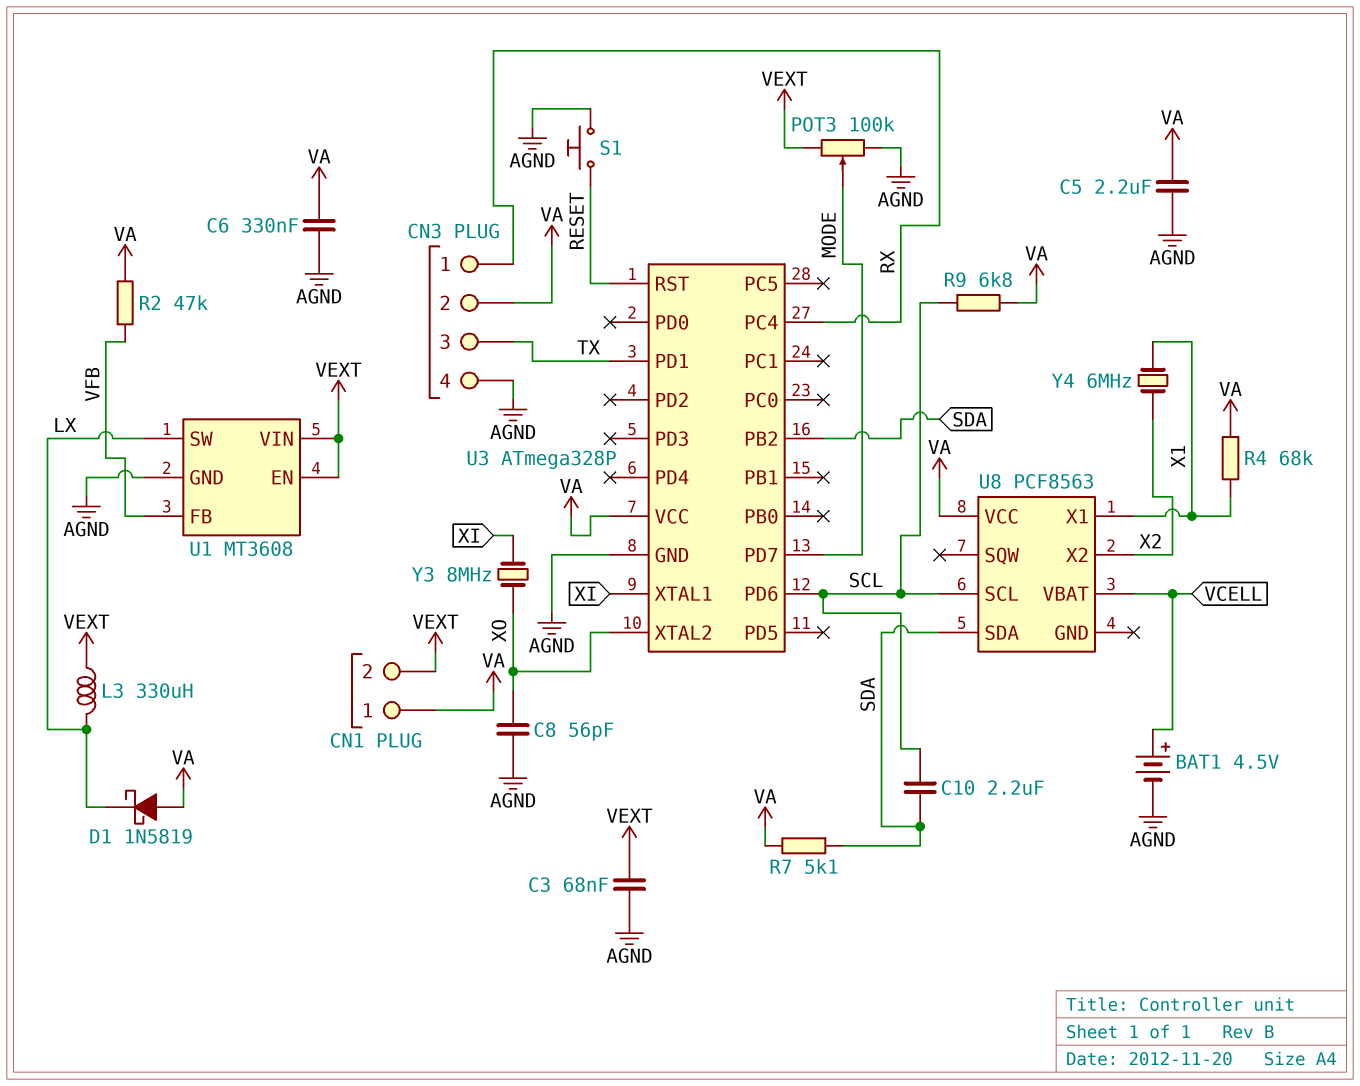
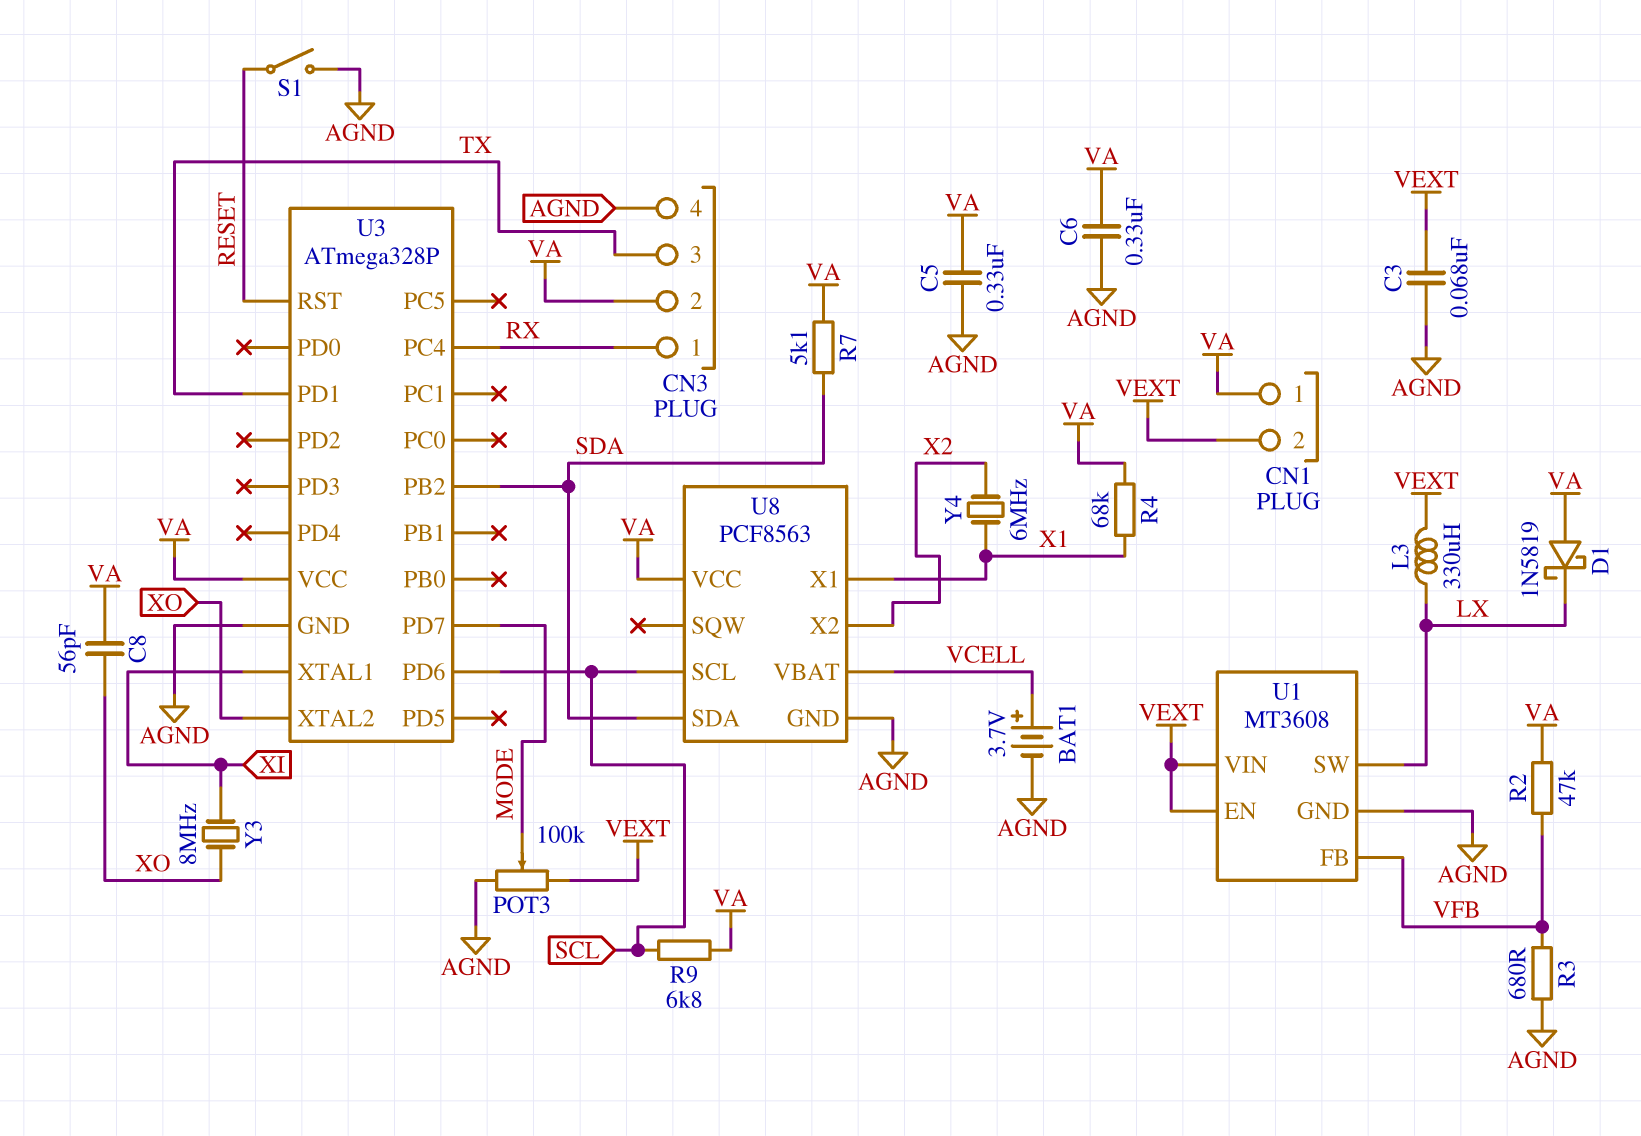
BAT1: 4.5V (plus VCELL, minus AGND) -> 3.7V (plus VCELL, minus AGND)
C5: 2.2uF (AGND, VA) -> 330nF (AGND, VA)
C8: 56pF (AGND, XO) -> 56pF (VA, XO)
C10: 2.2uF (SCL, SDA) -> none
R3: none -> 680 (AGND, VFB)
S1: button (AGND, RESET) -> switch (AGND, RESET)
U8 pin GND: none -> AGND

